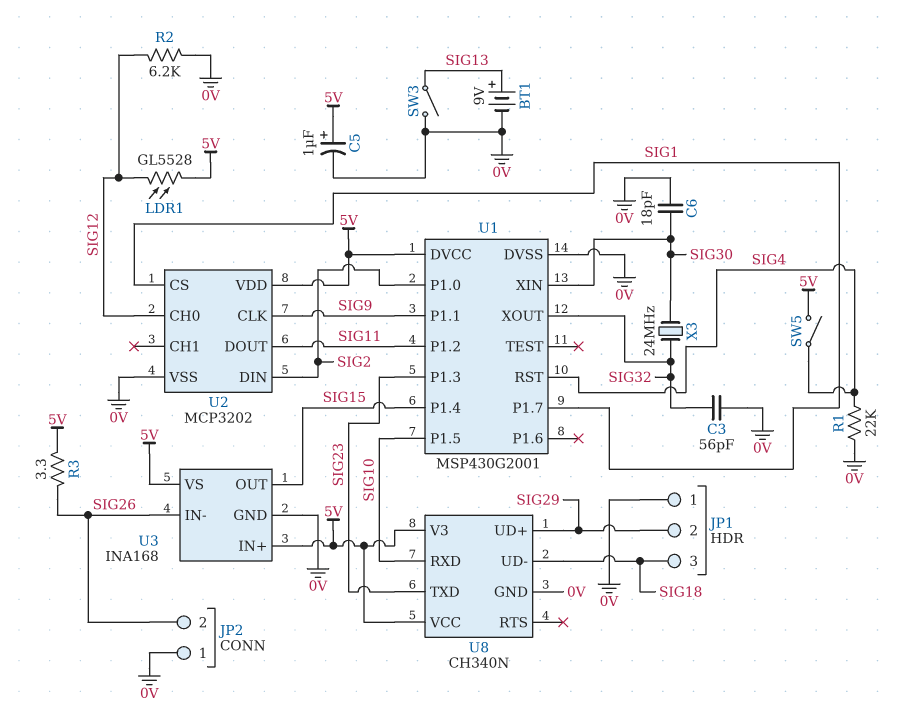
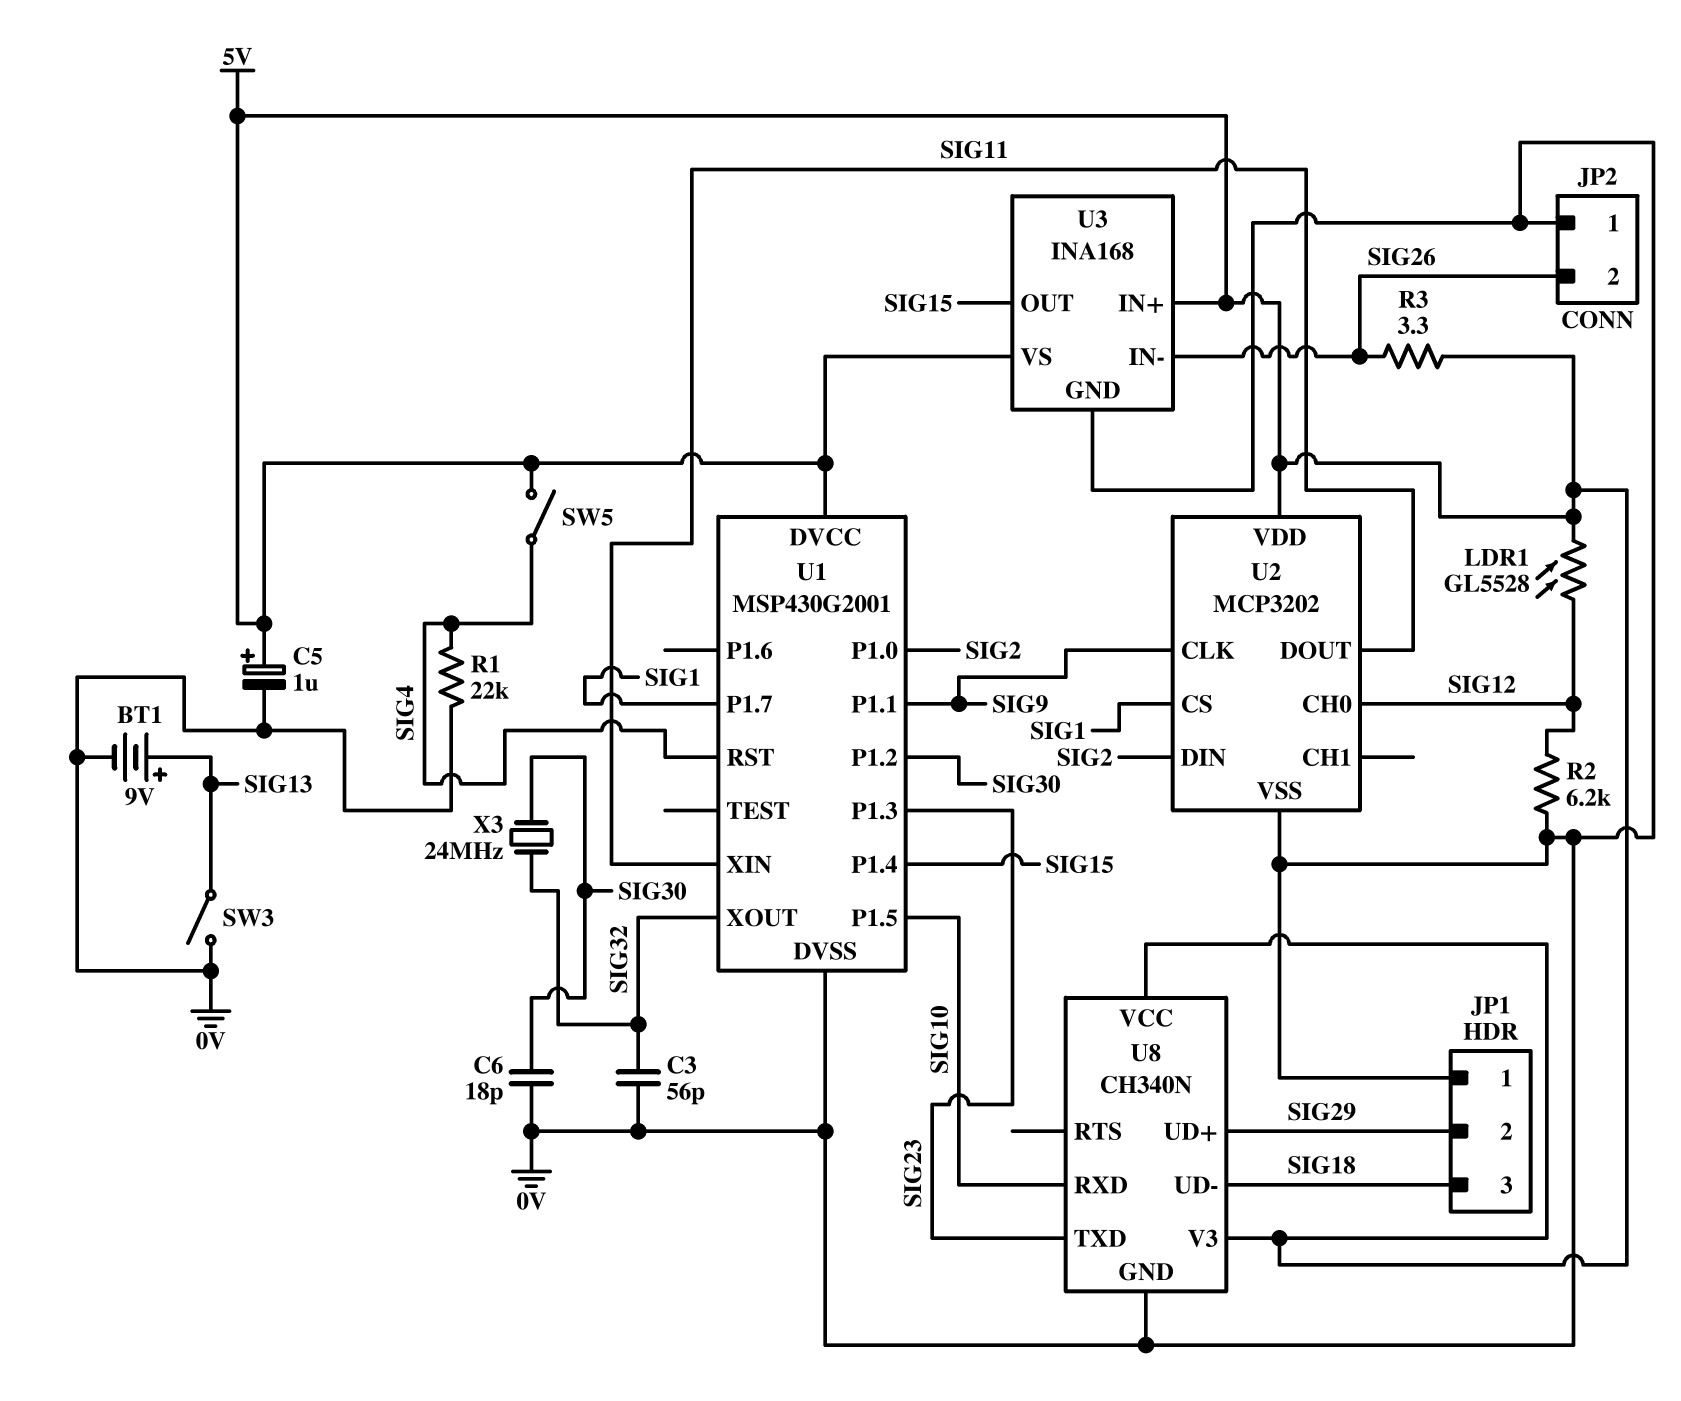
U1 pin P1.2: SIG11 -> SIG30
U1 pin XIN: SIG30 -> SIG11

